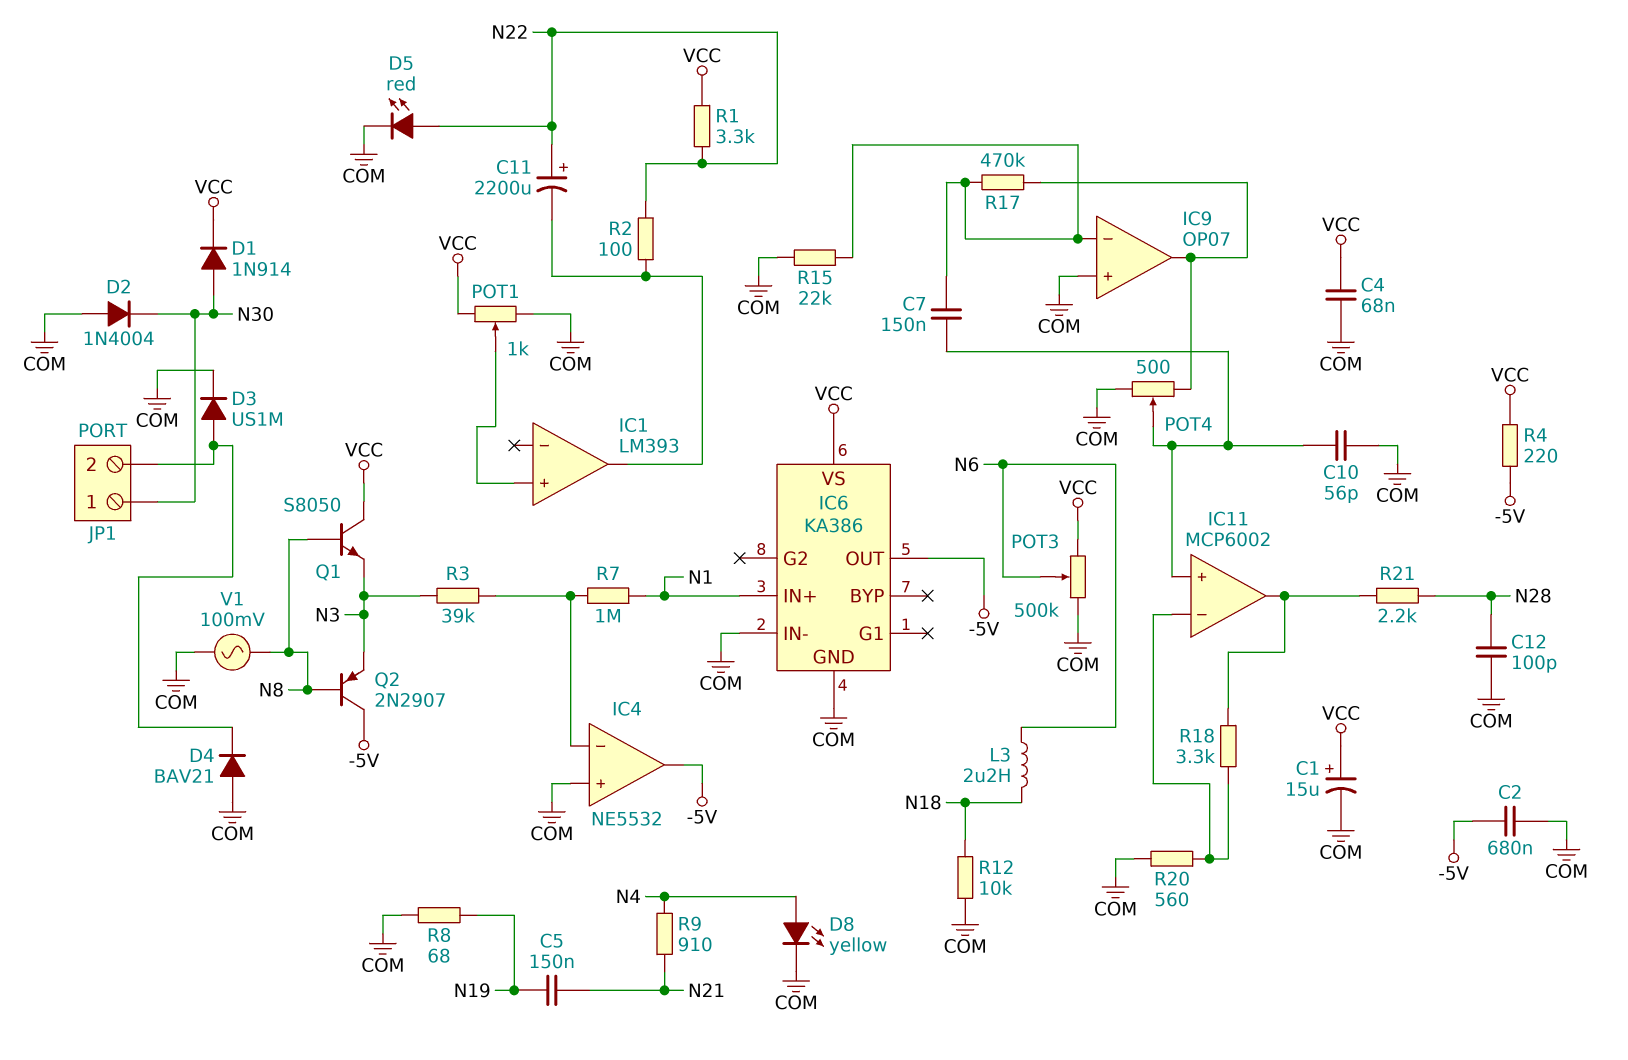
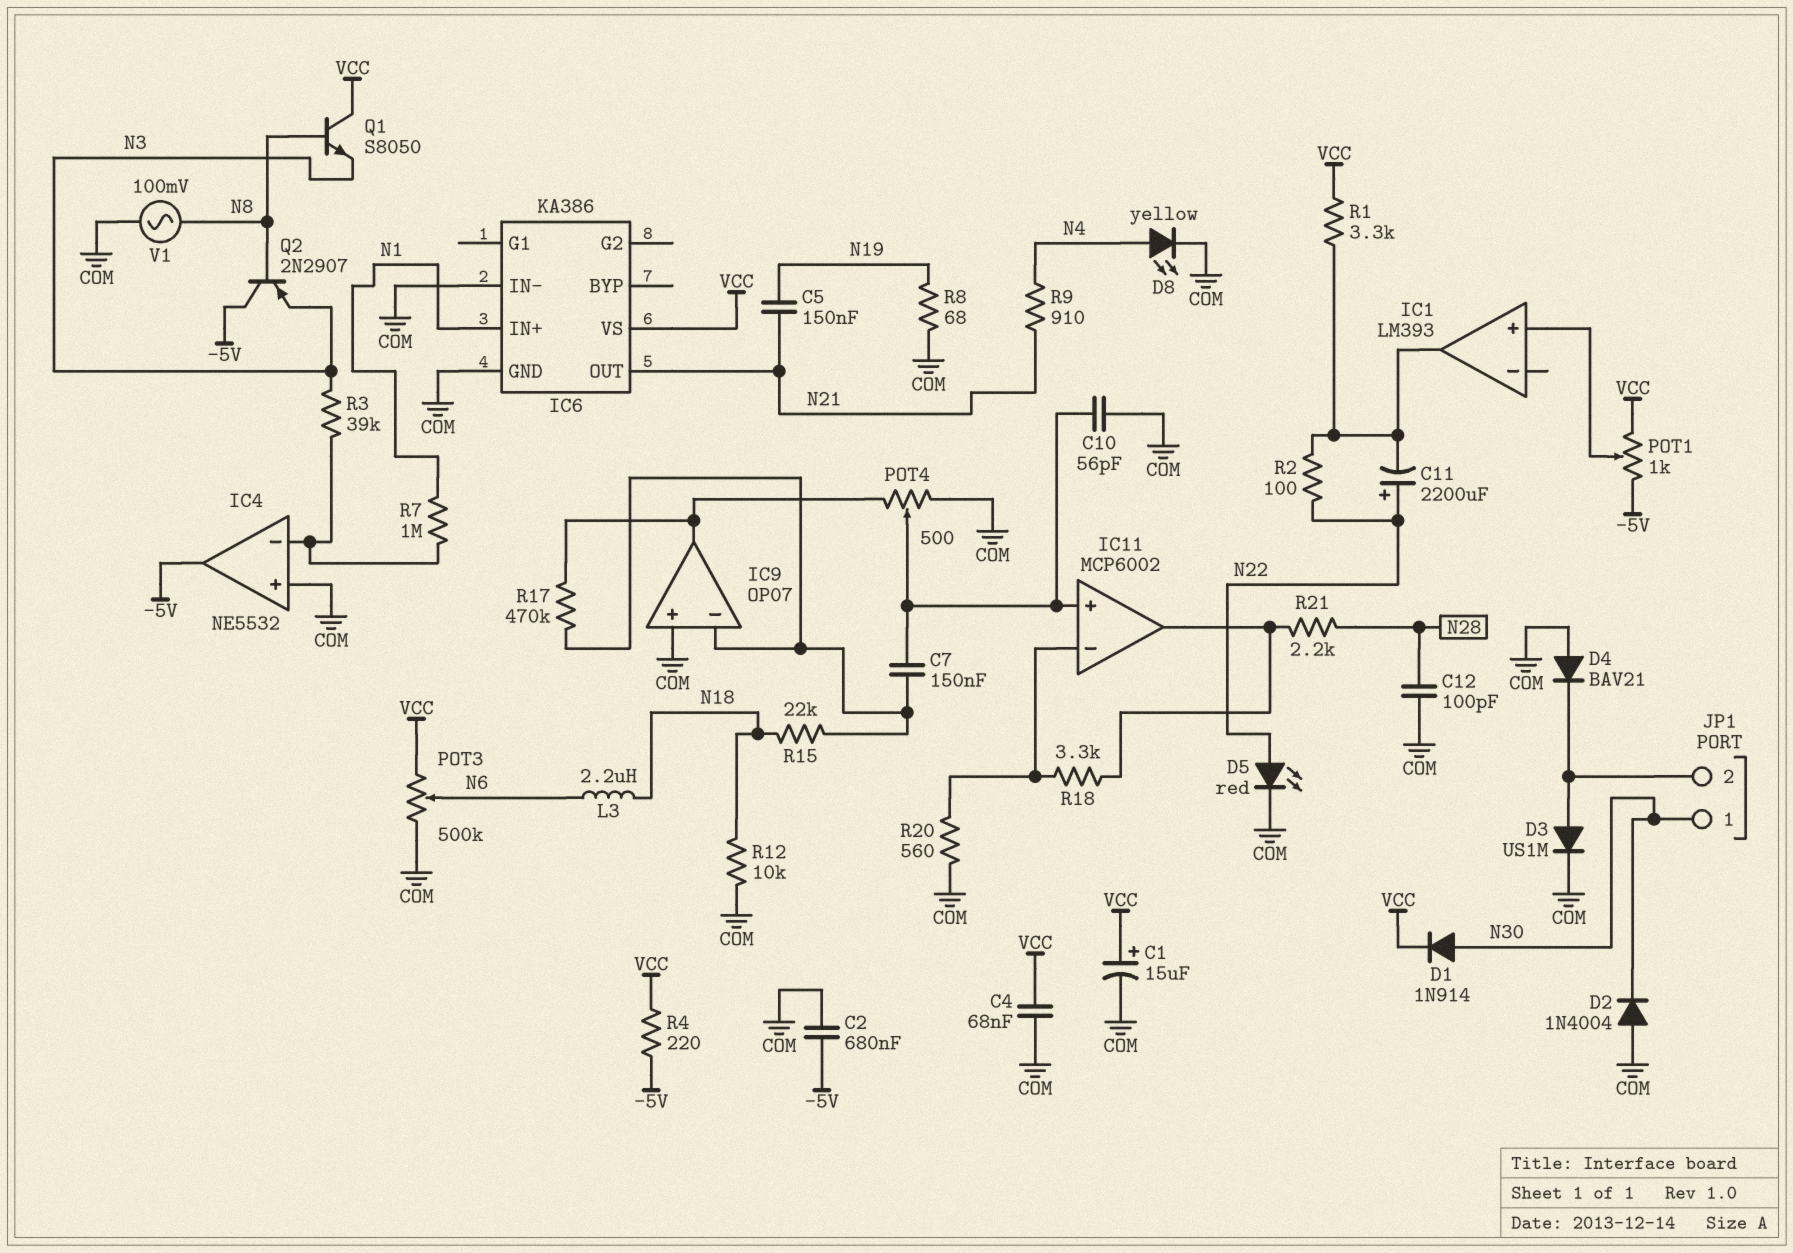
IC6 pin OUT: -5V -> N21
POT1: 1k (COM, VCC, wiper IC1/in+) -> 1k (-5V, VCC, wiper IC1/in+)
R1: 3.3k (N22, VCC) -> 3.3k (IC1/out, VCC)
R15: 22k (COM, IC9/in-) -> 22k (IC9/in-, N18)

